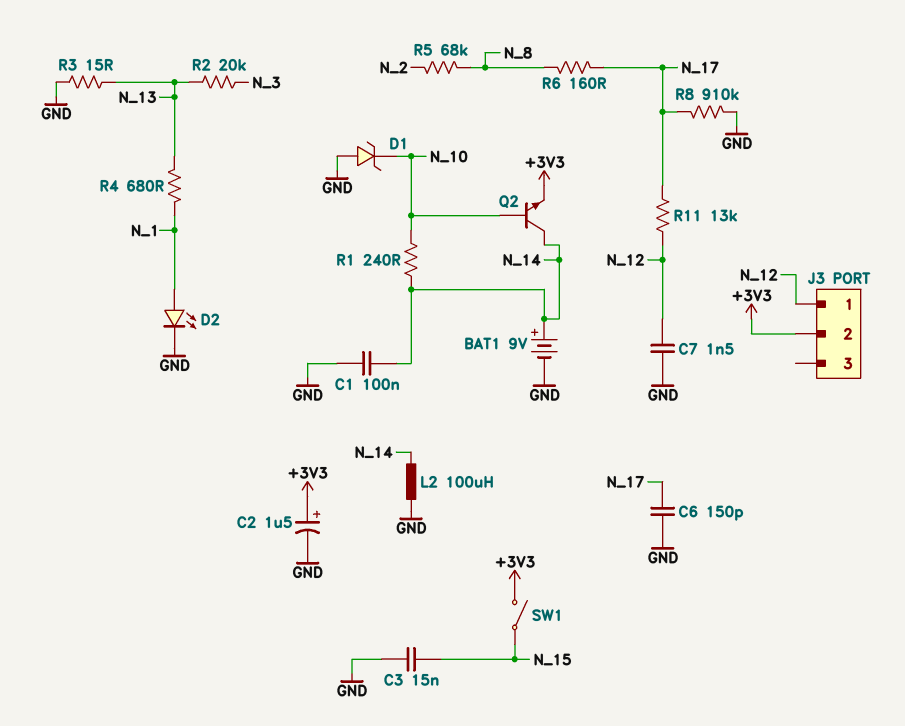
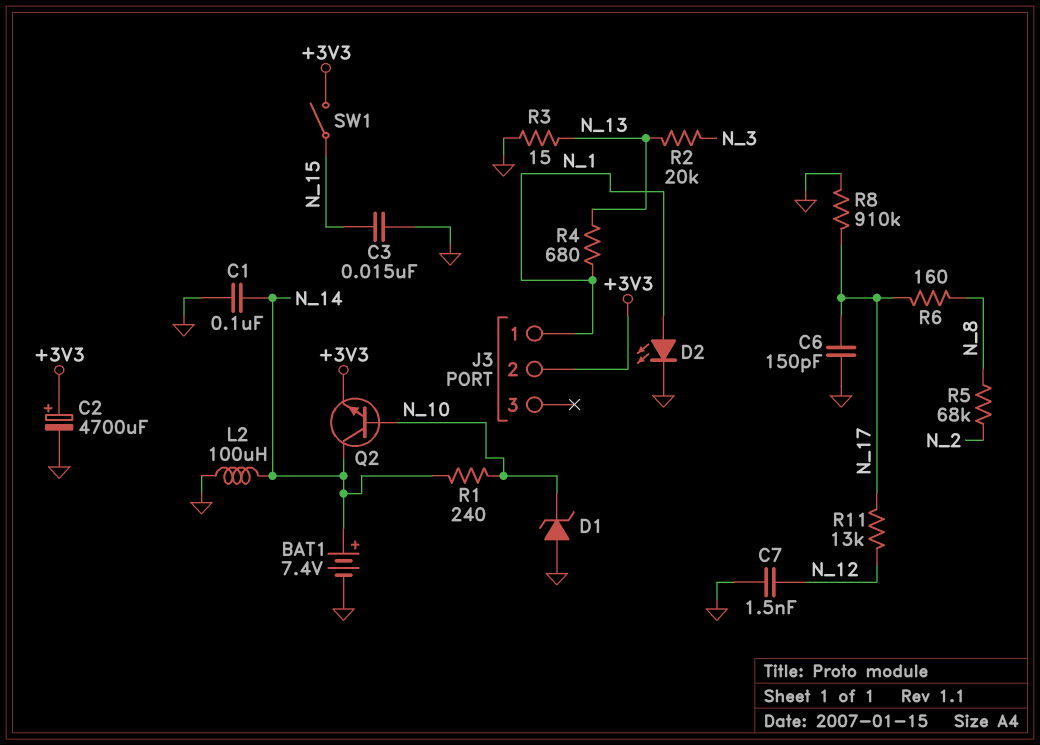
BAT1: 9V (plus N_14, minus GND) -> 7.4V (plus N_14, minus GND)
C2: 1.5uF (plus +3V3, minus GND) -> 4700uF (plus +3V3, minus GND)
J3 pin 1: N_12 -> N_1

